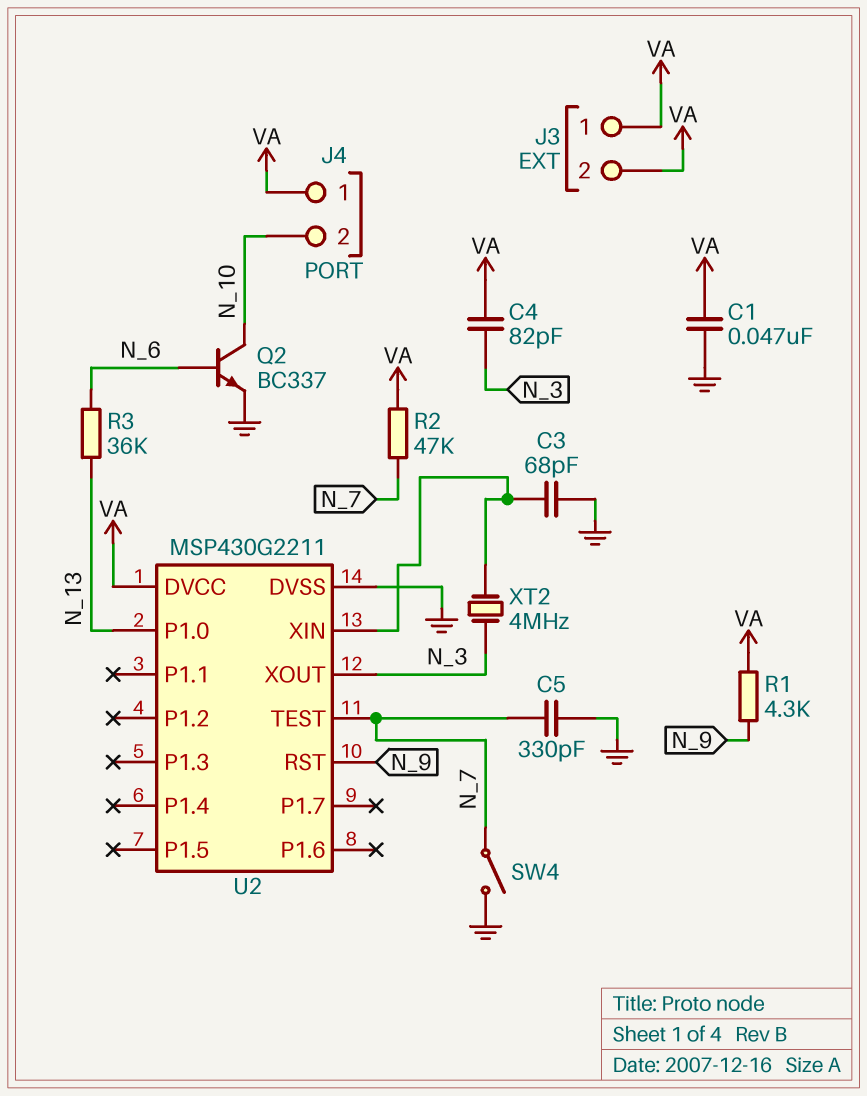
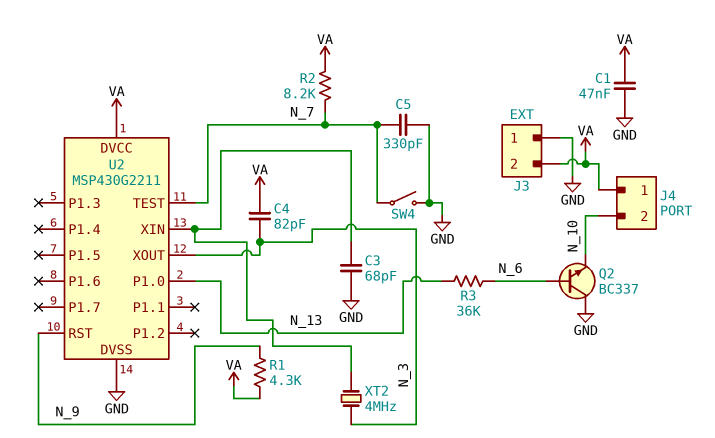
J3 pin 1: VA -> GND
Q2: NPN BC337 (B N_6, C N_10, E GND) -> NPN BC337 (B N_6, C GND, E N_10)
R2: 47k (N_7, VA) -> 8.2k (N_7, VA)

